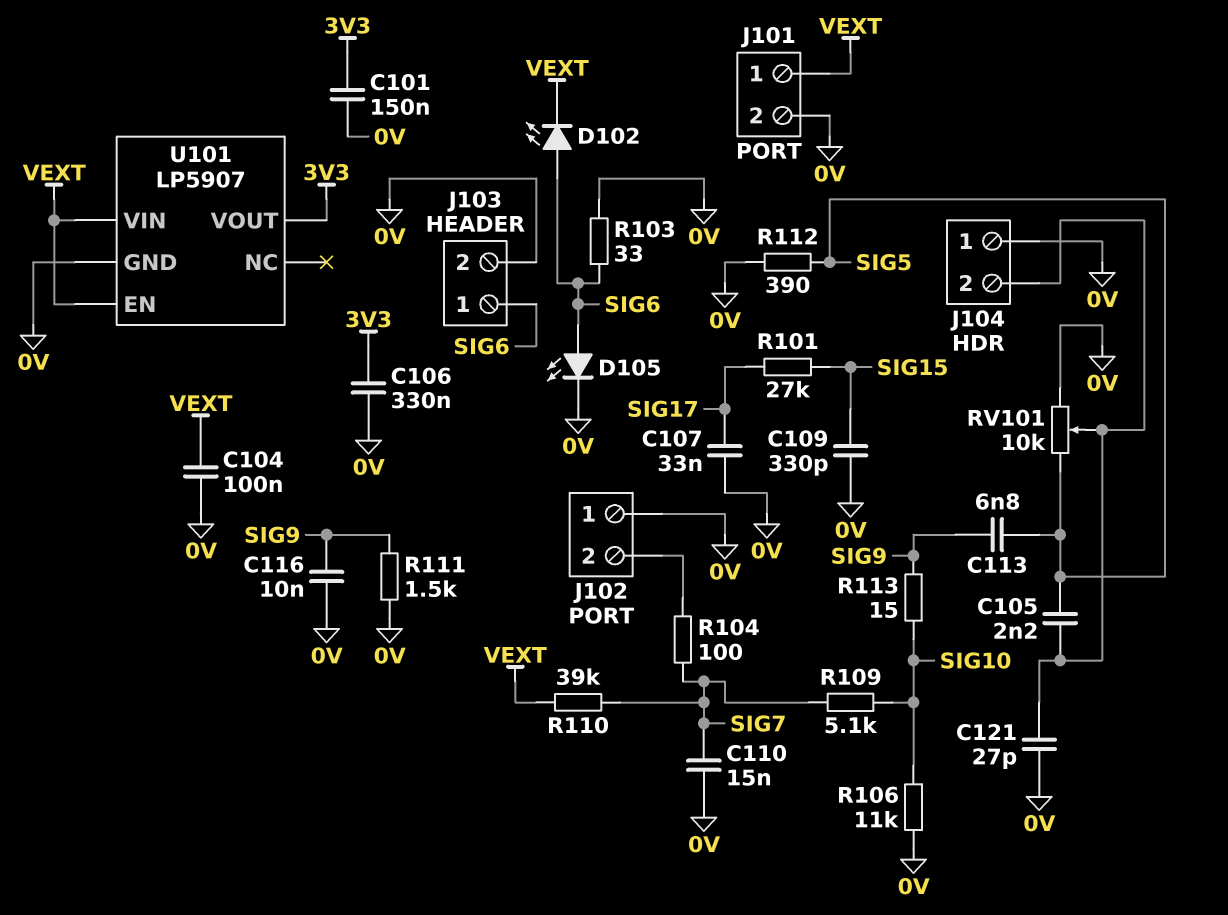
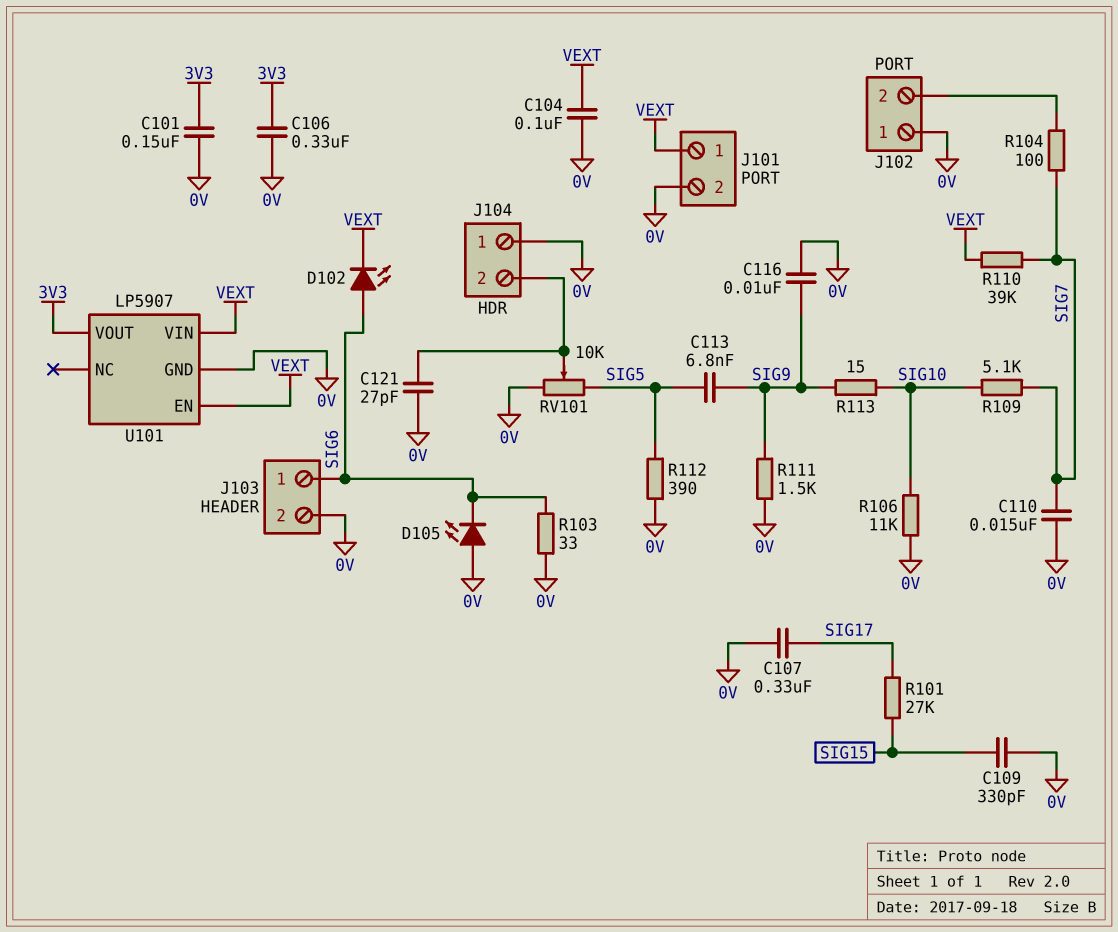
C105: 2.2nF (J104/2, SIG5) -> none
C107: 33nF (0V, SIG17) -> 330nF (0V, SIG17)
D105: LED (A SIG6, K 0V) -> LED (A 0V, K SIG6)

